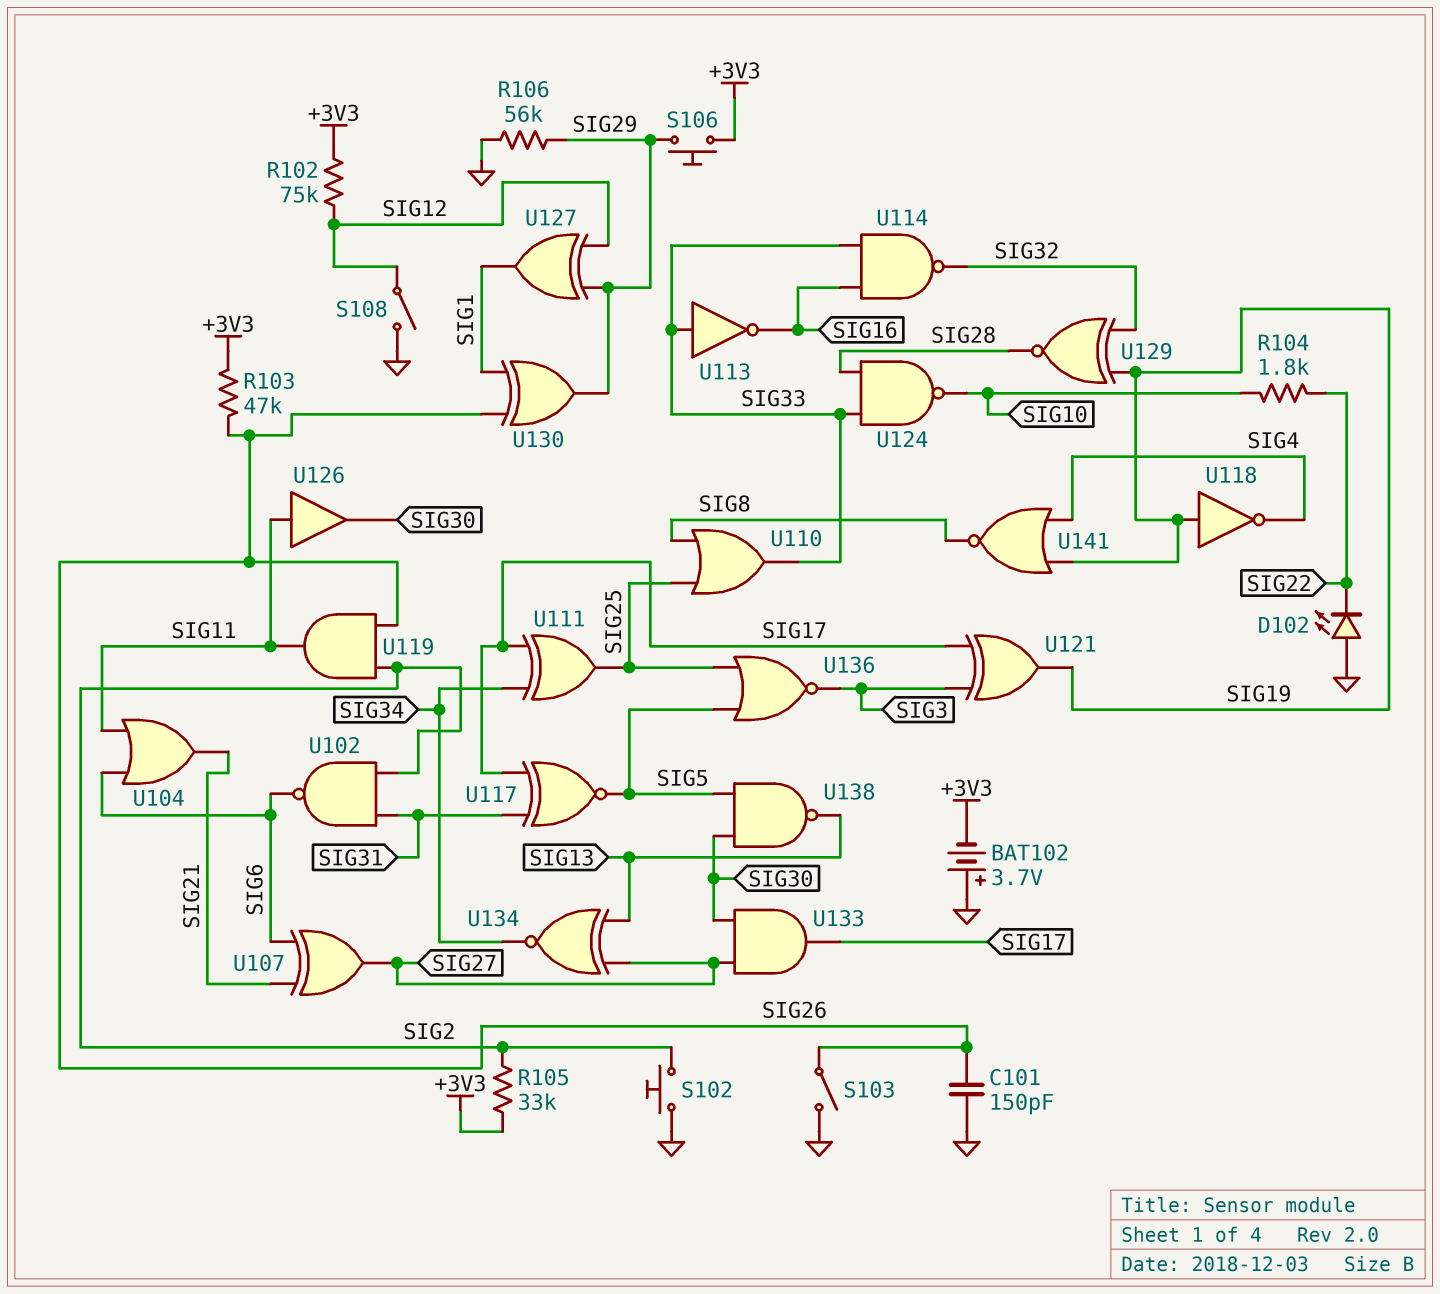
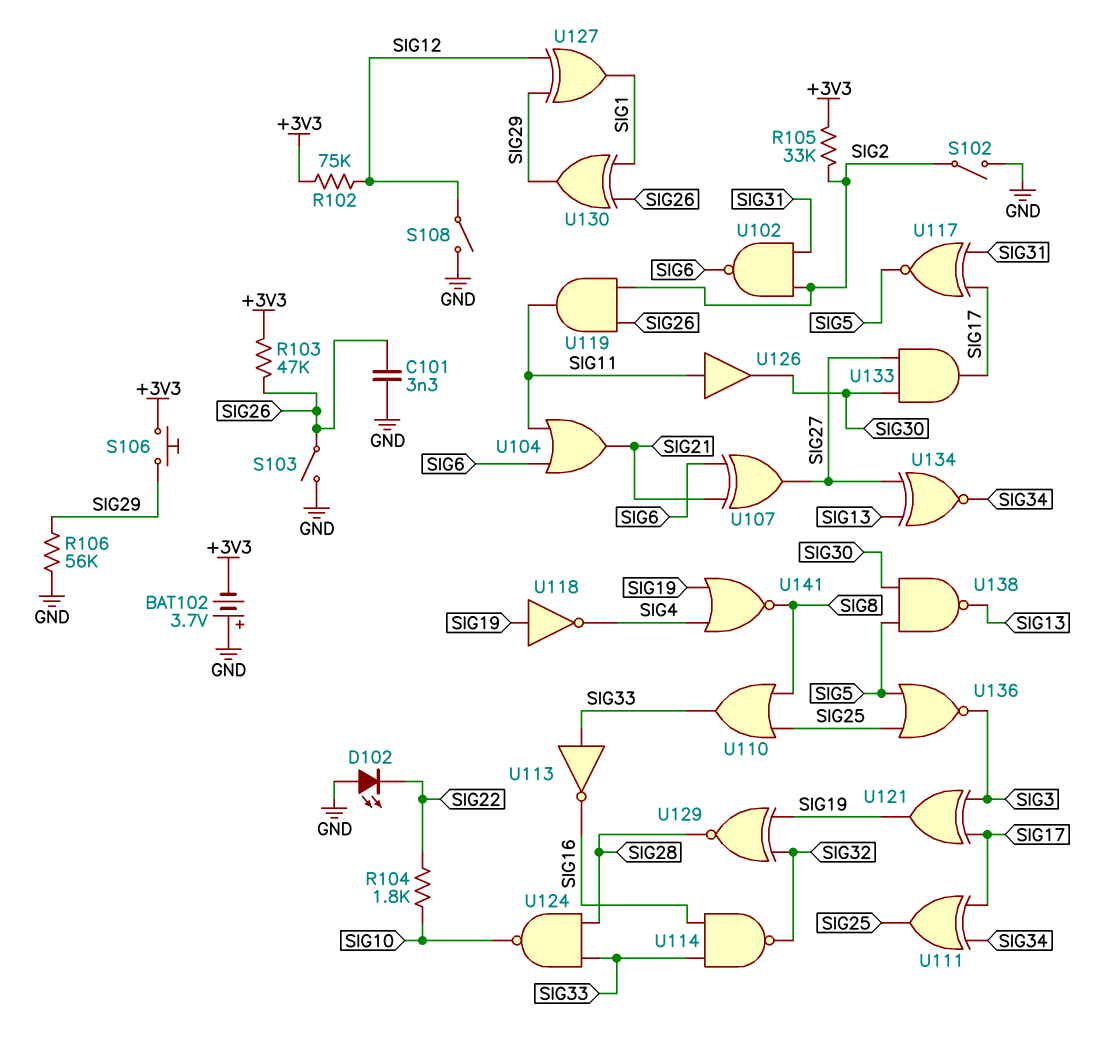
C101: 150pF (GND, SIG26) -> 3.3nF (GND, SIG26)
S102: button (GND, SIG2) -> switch (GND, SIG2)

